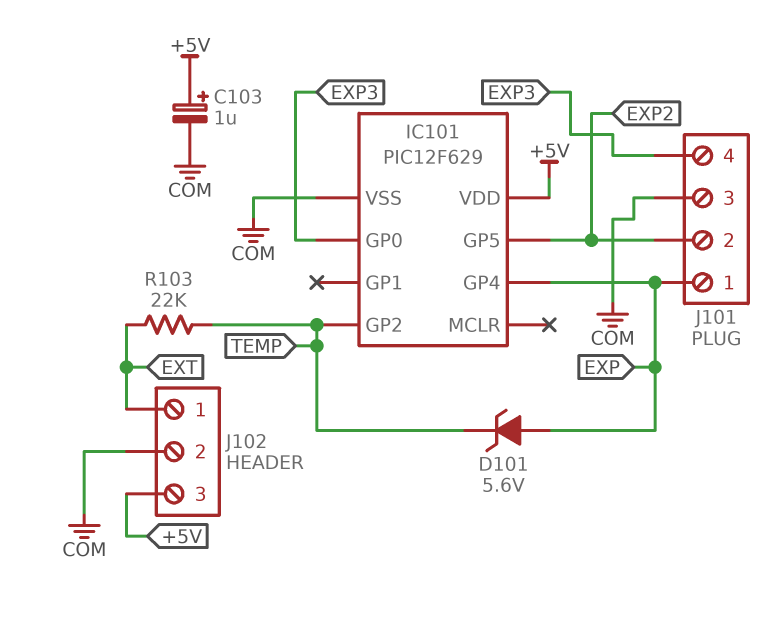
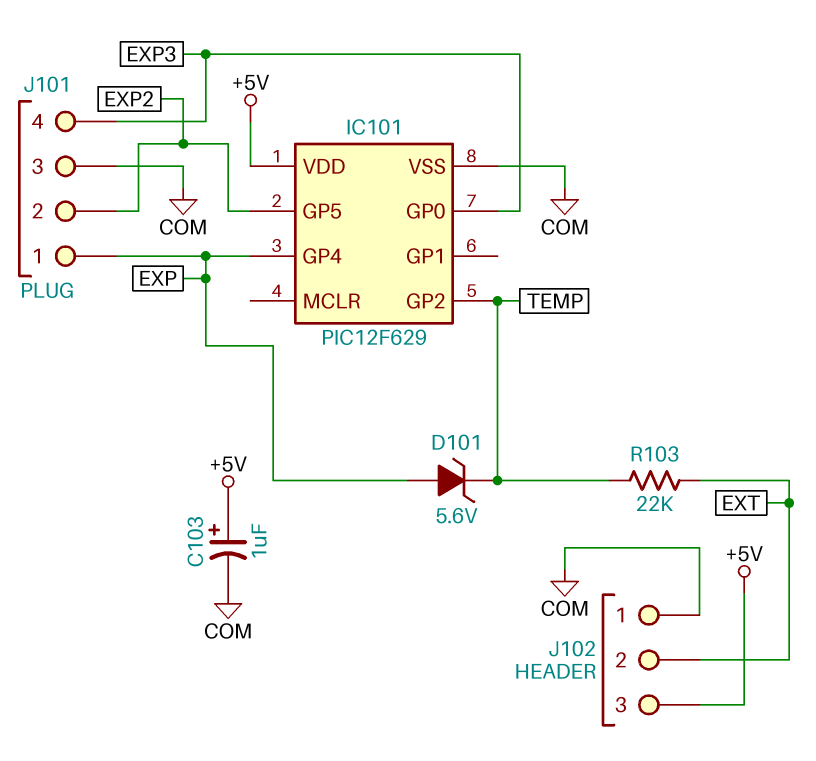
J102 pin 1: EXT -> COM
J102 pin 2: COM -> EXT

